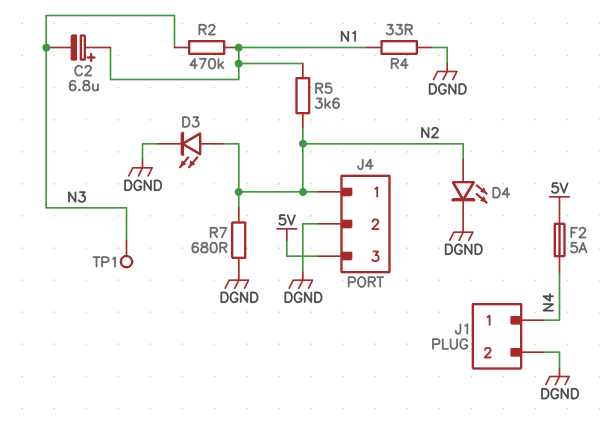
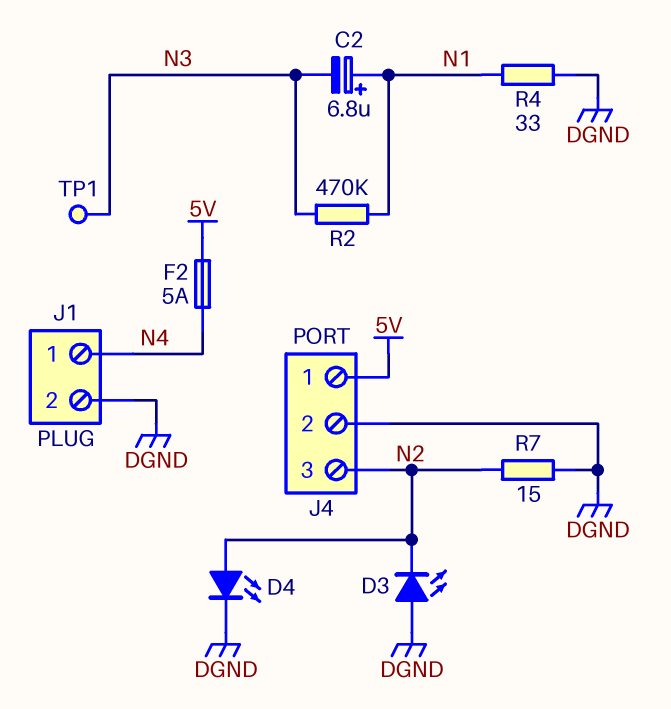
D3: LED (A N2, K DGND) -> LED (A DGND, K N2)
J4 pin 1: N2 -> 5V
J4 pin 3: 5V -> N2
R5: 3.6k (N1, N2) -> none
R7: 680 (DGND, N2) -> 15 (DGND, N2)

